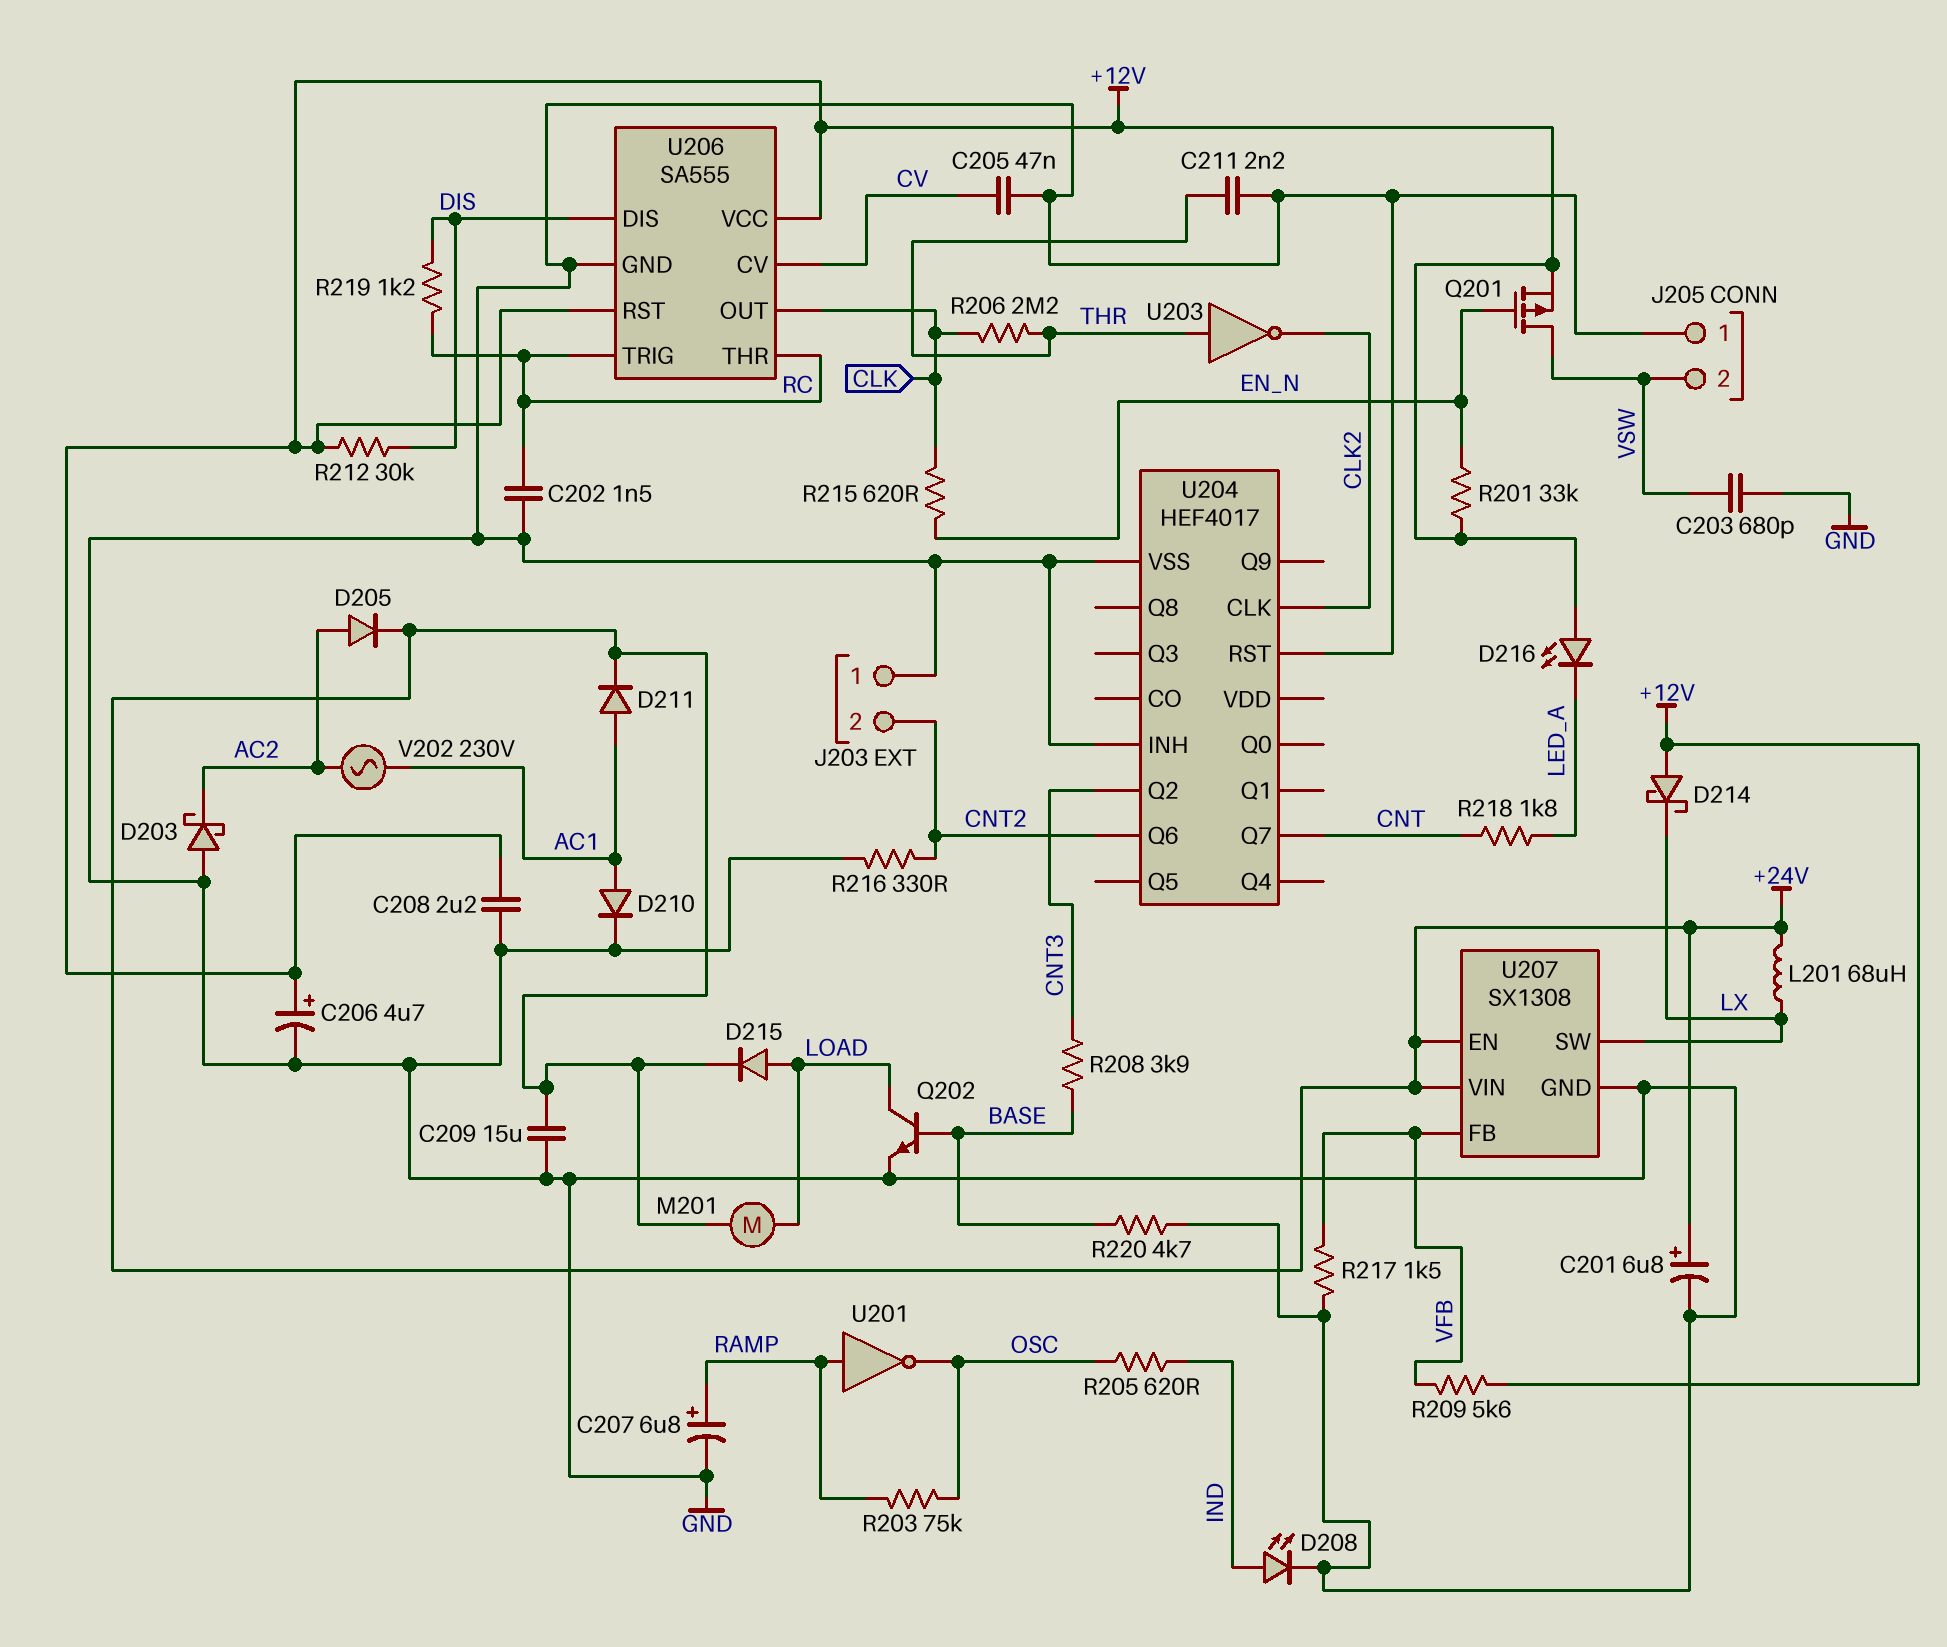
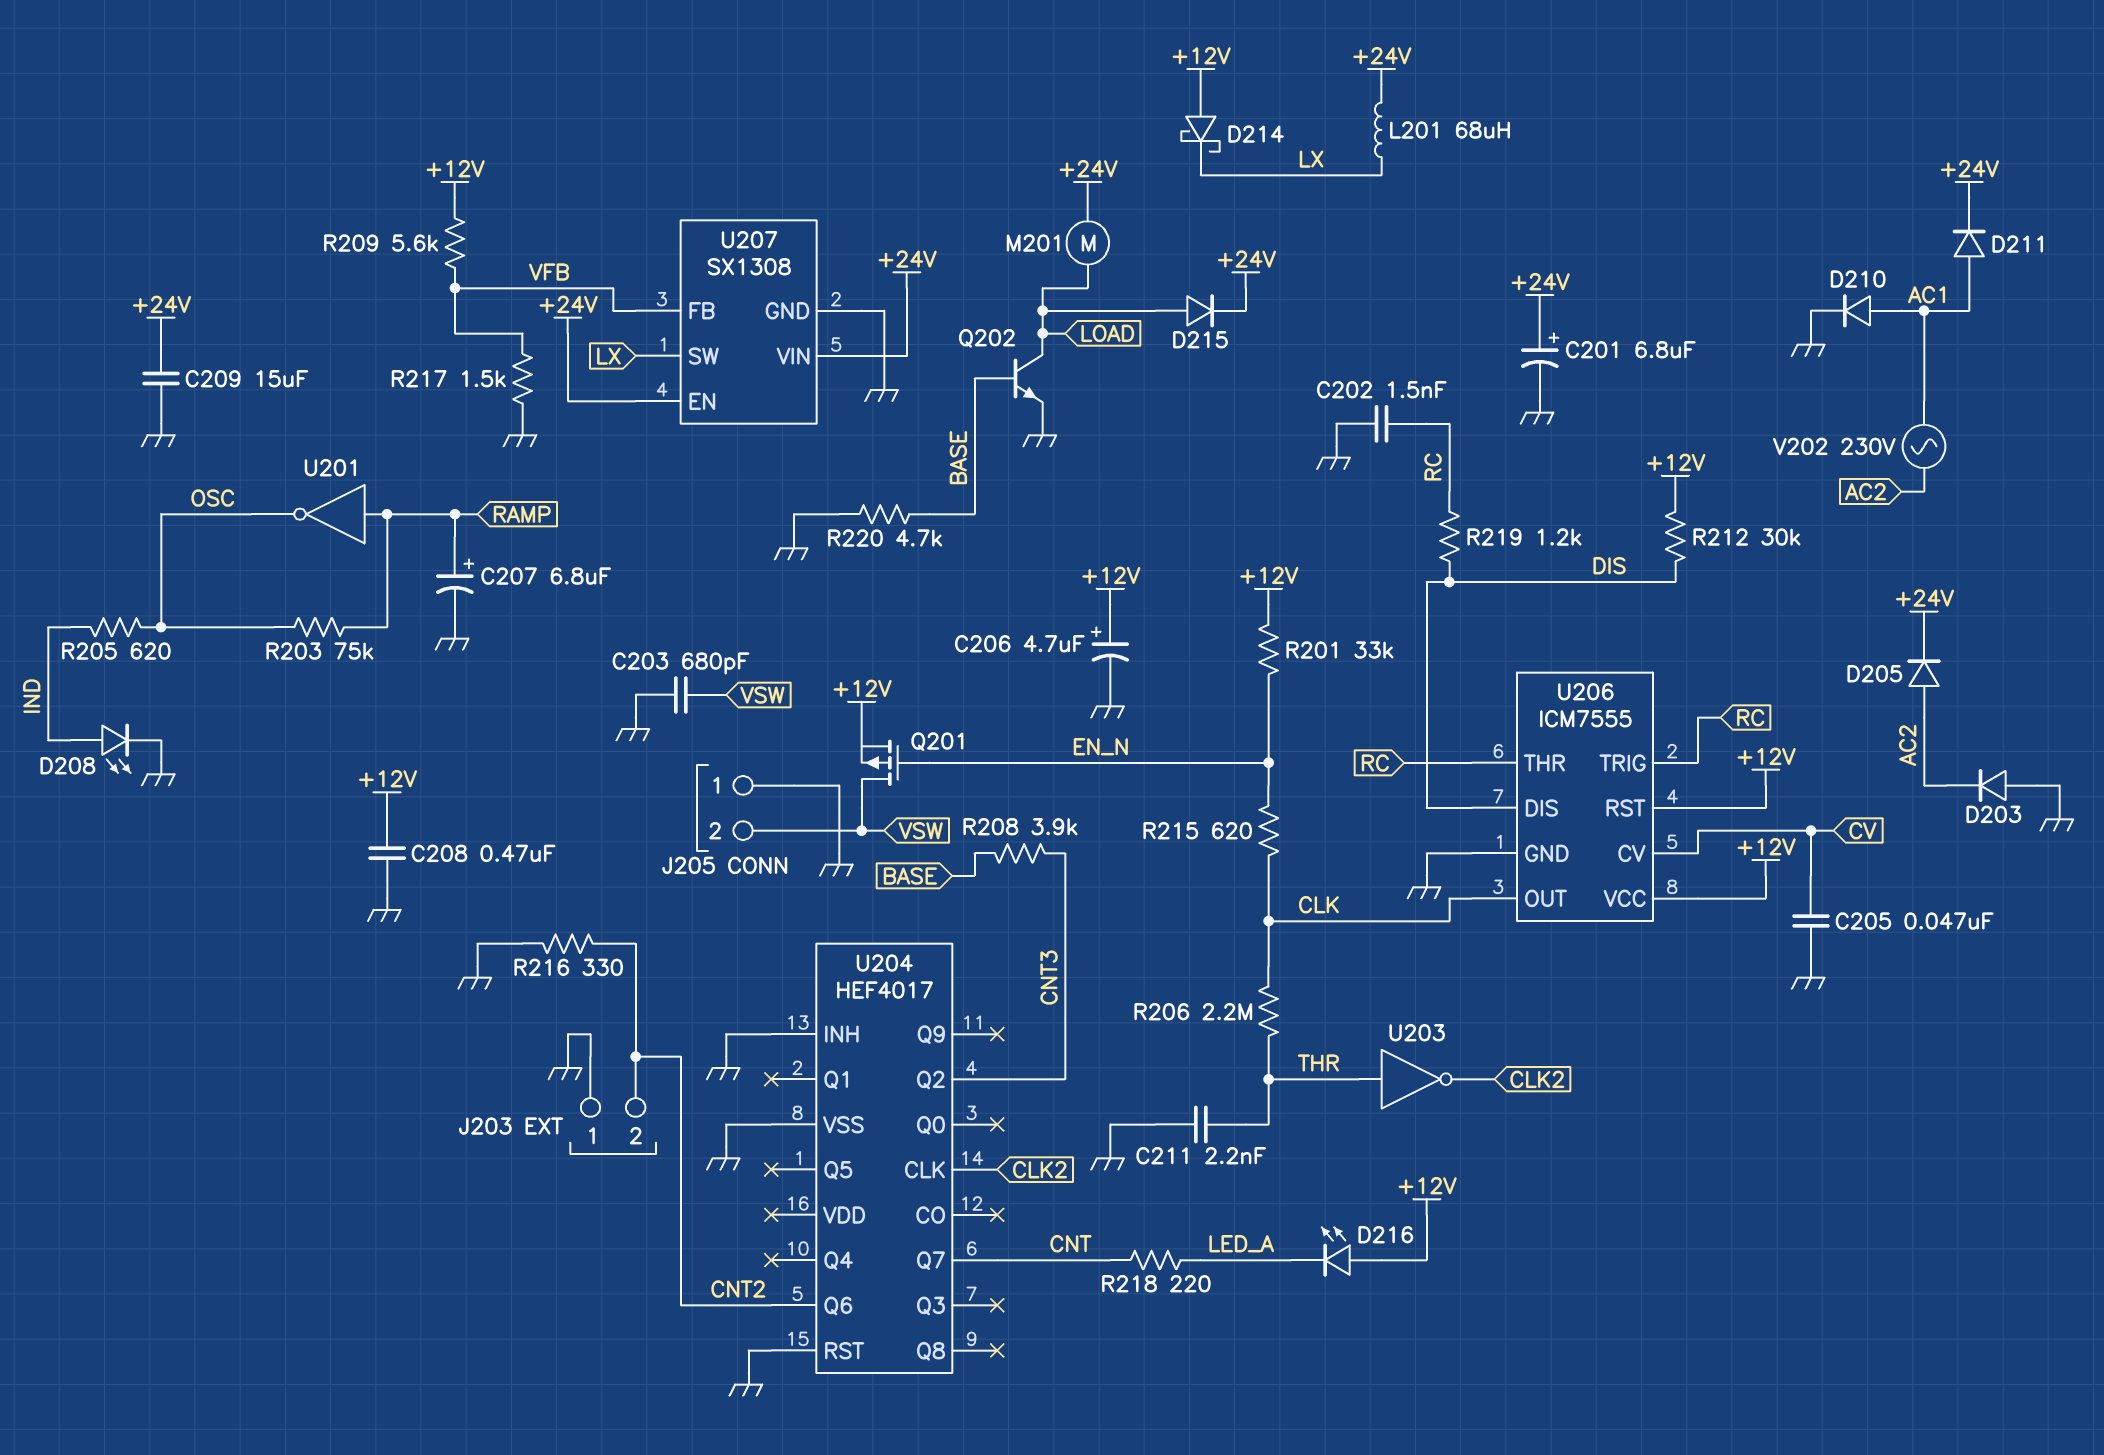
C208: 2.2uF (+12V, GND) -> 470nF (+12V, GND)
D203: schottky (A GND, K AC2) -> diode (A GND, K AC2)
R218: 1.8k (CNT, LED_A) -> 220 (CNT, LED_A)
U206: SA555 -> ICM7555

